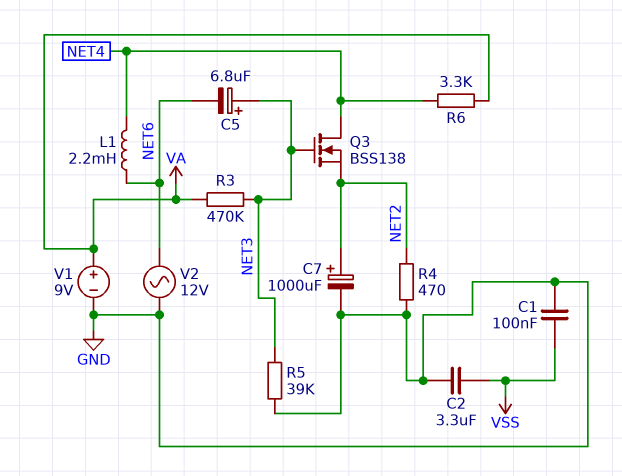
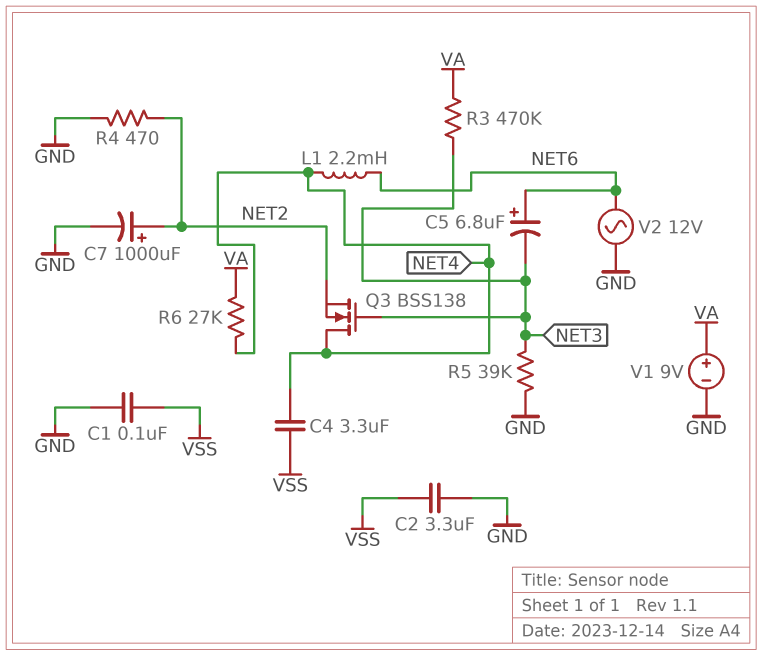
C4: none -> 3.3uF (NET4, VSS)
C5: 6.8uF (plus NET3, minus NET6) -> 6.8uF (plus NET6, minus NET3)
R6: 3.3k (NET4, VA) -> 27k (NET4, VA)

